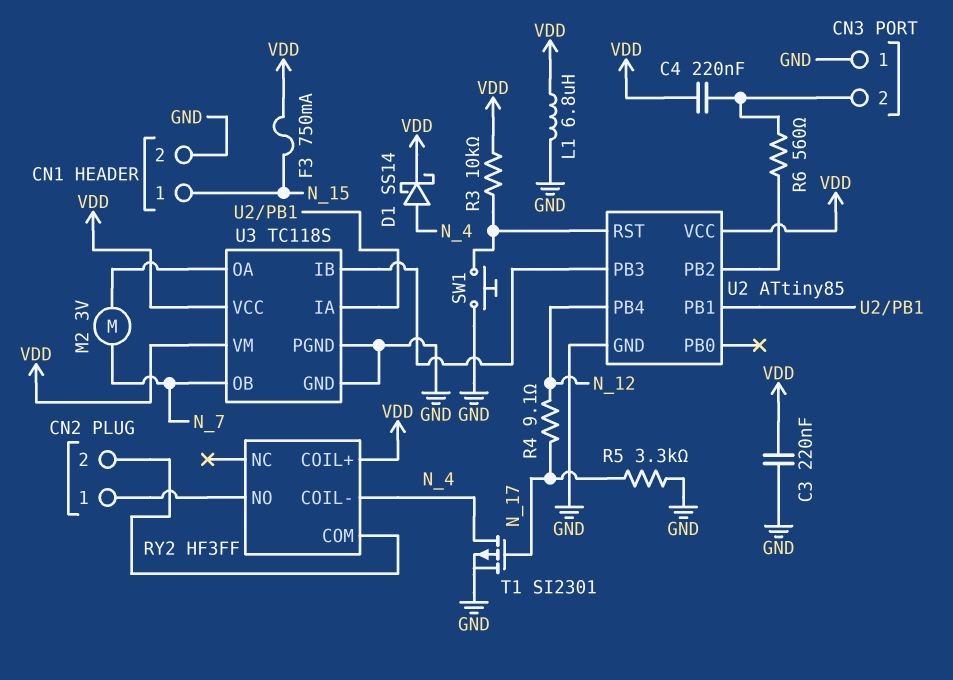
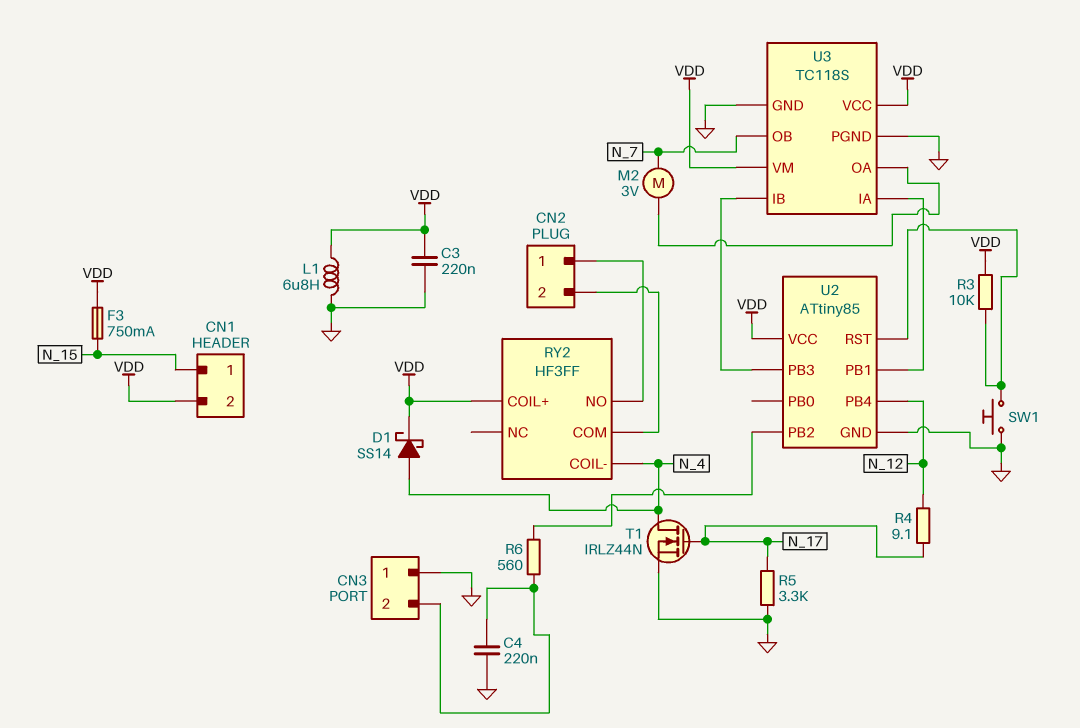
C4: 220nF (CN3/2, VDD) -> 220nF (CN3/2, GND)
CN1 pin 2: GND -> VDD
T1: PMOS SI2301 (G N_17, D N_4, S GND) -> NMOS IRLZ44N (G N_17, D N_4, S GND)

